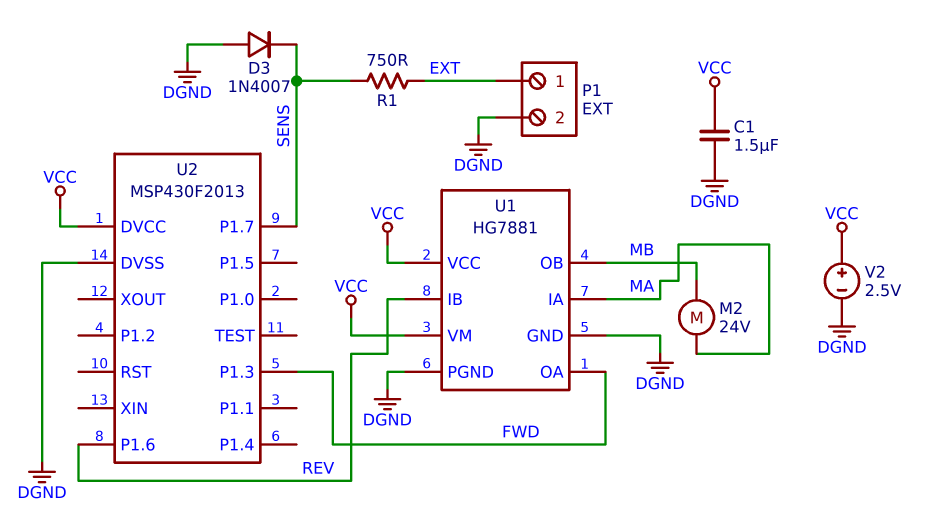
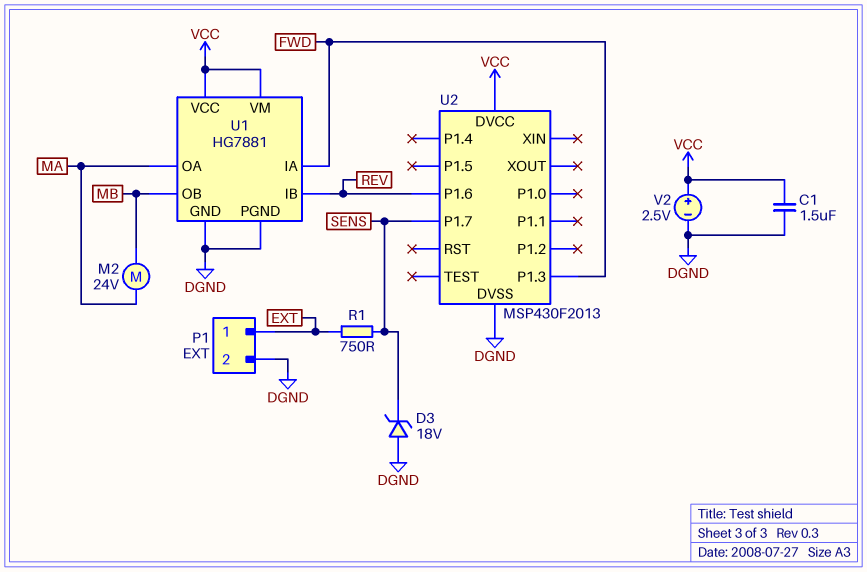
D3: diode 1N4007 (A DGND, K SENS) -> zener 18V (A DGND, K SENS)
U1 pin IA: MA -> FWD
U1 pin OA: FWD -> MA

